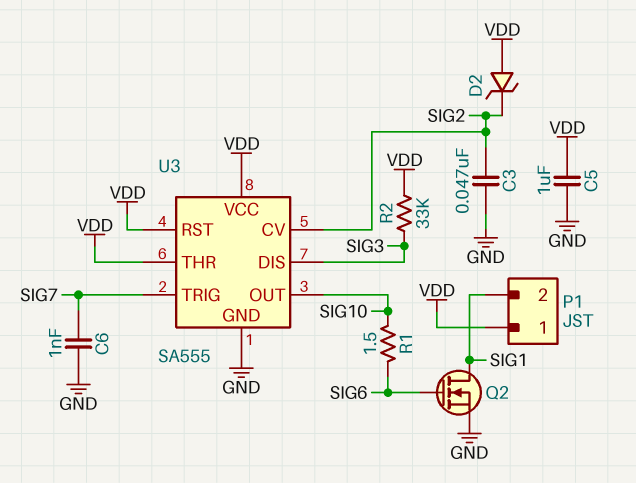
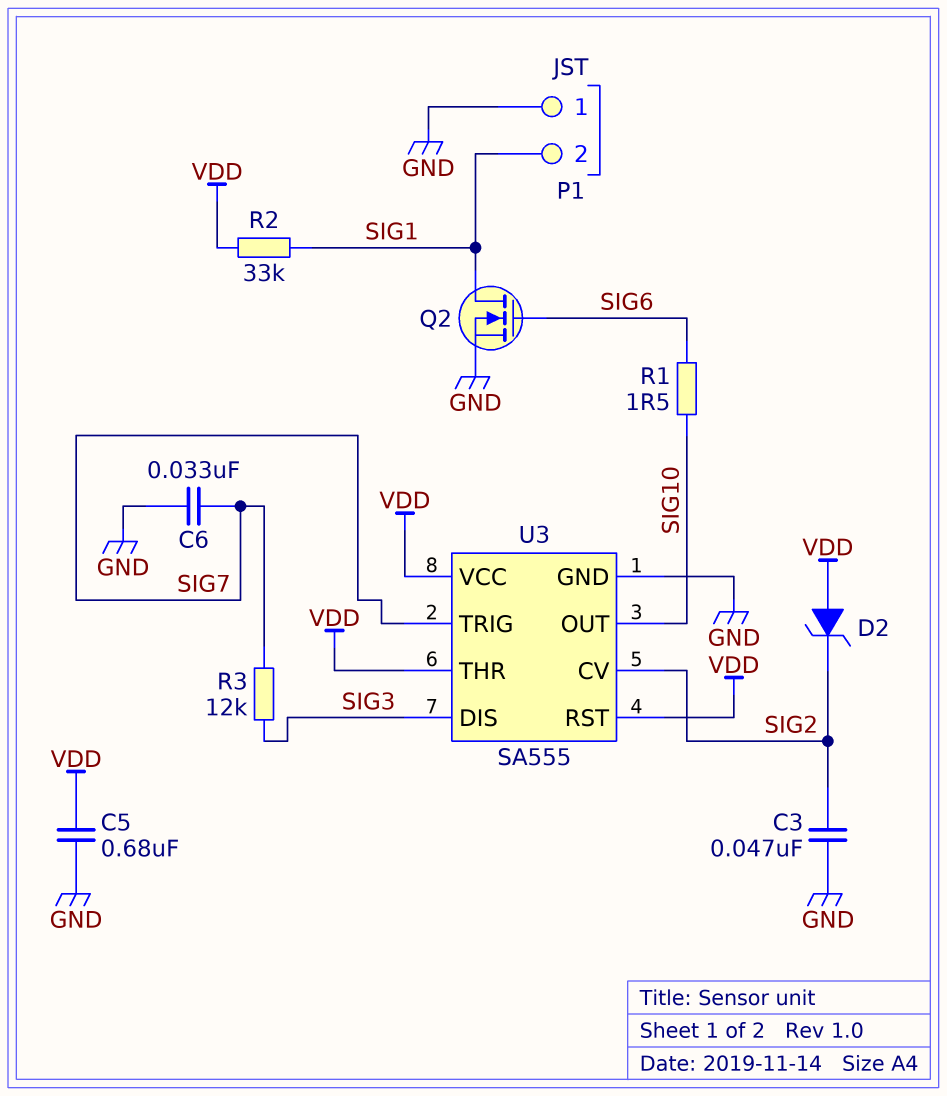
C5: 1uF (GND, VDD) -> 680nF (GND, VDD)
C6: 1nF (GND, SIG7) -> 33nF (GND, SIG7)
P1 pin 1: VDD -> GND
R2: 33k (SIG3, VDD) -> 33k (SIG1, VDD)
R3: none -> 12k (SIG3, SIG7)

